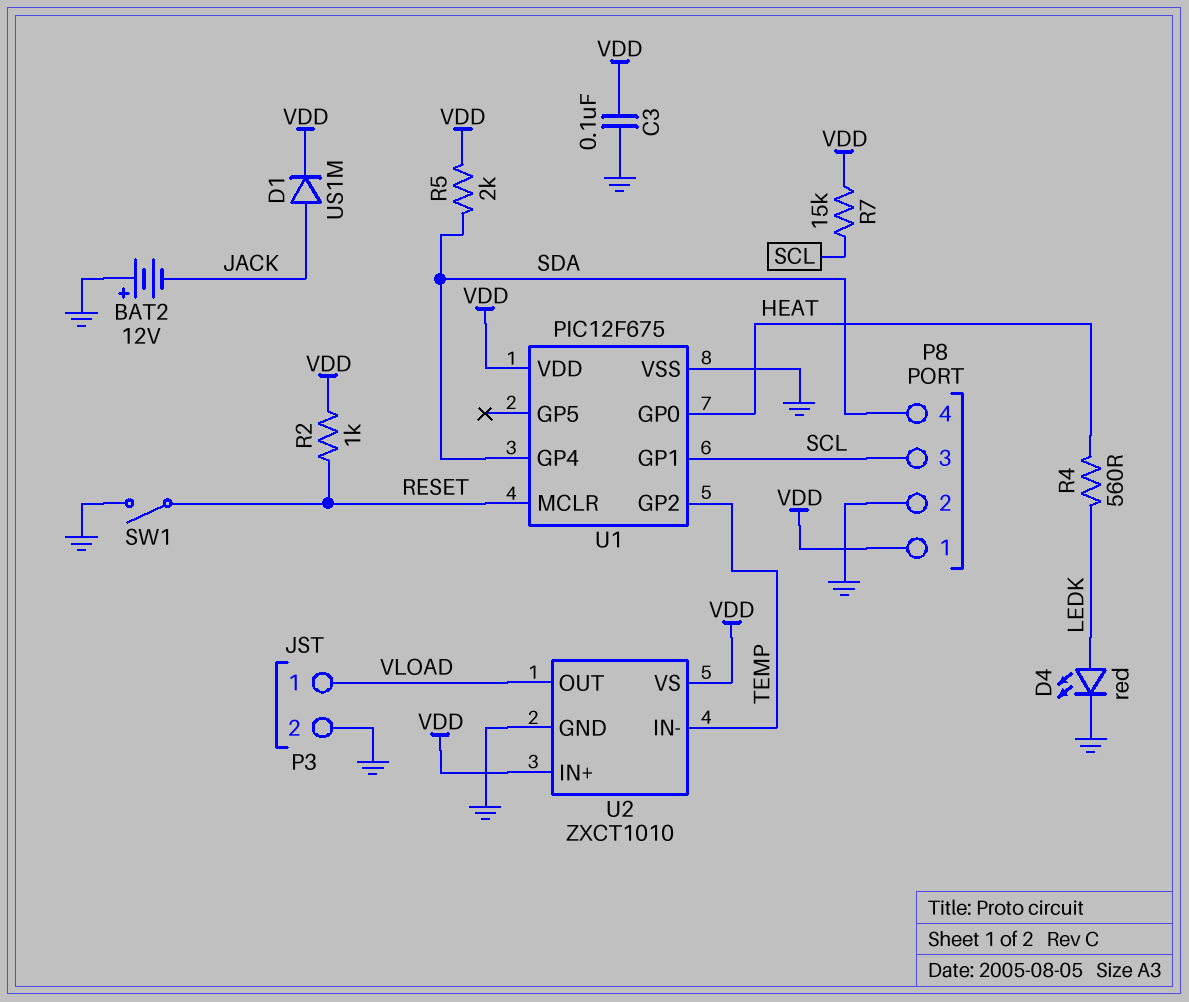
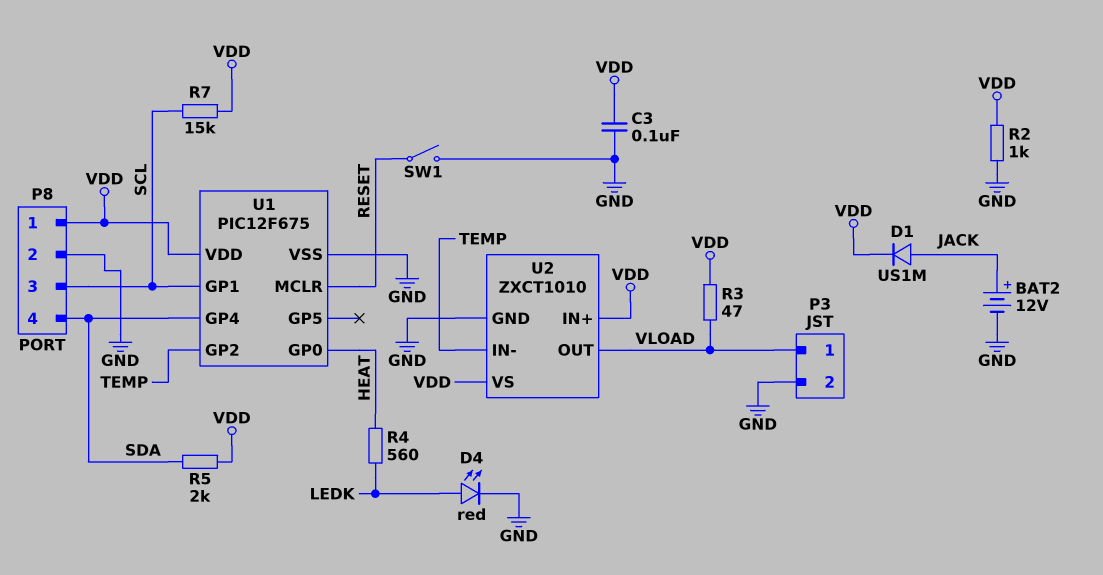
BAT2: 12V (plus GND, minus JACK) -> 12V (plus JACK, minus GND)
R2: 1k (RESET, VDD) -> 1k (GND, VDD)
R3: none -> 47 (VDD, VLOAD)

